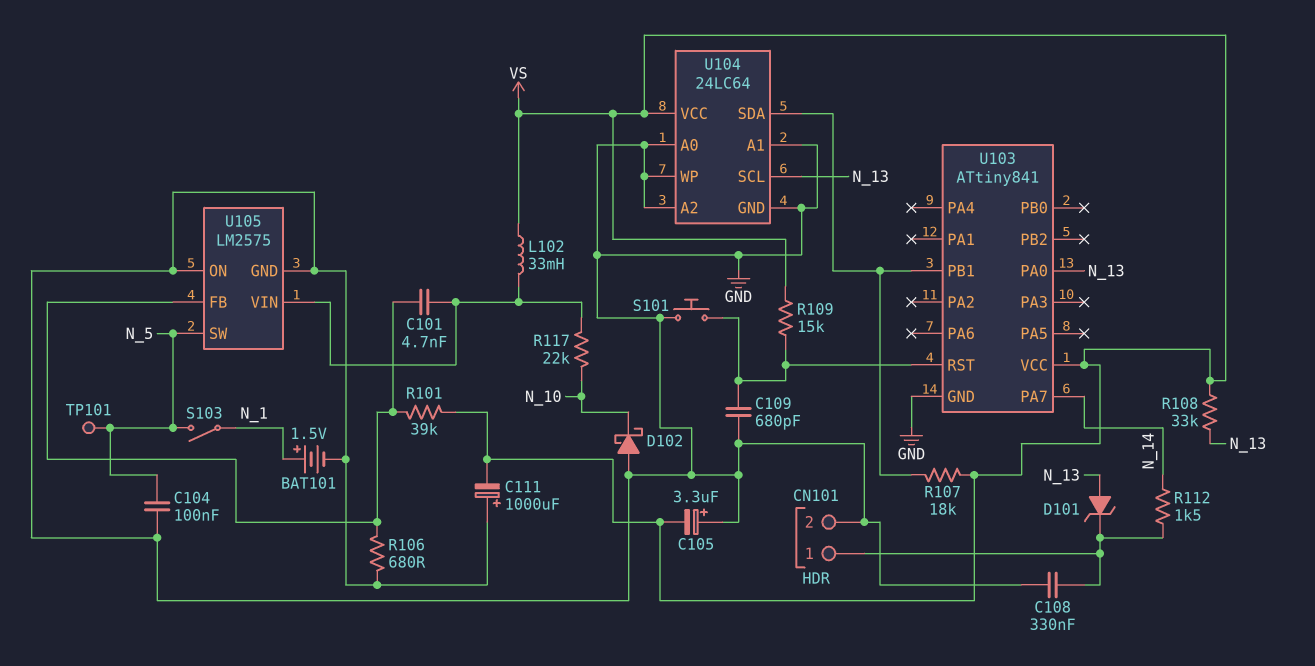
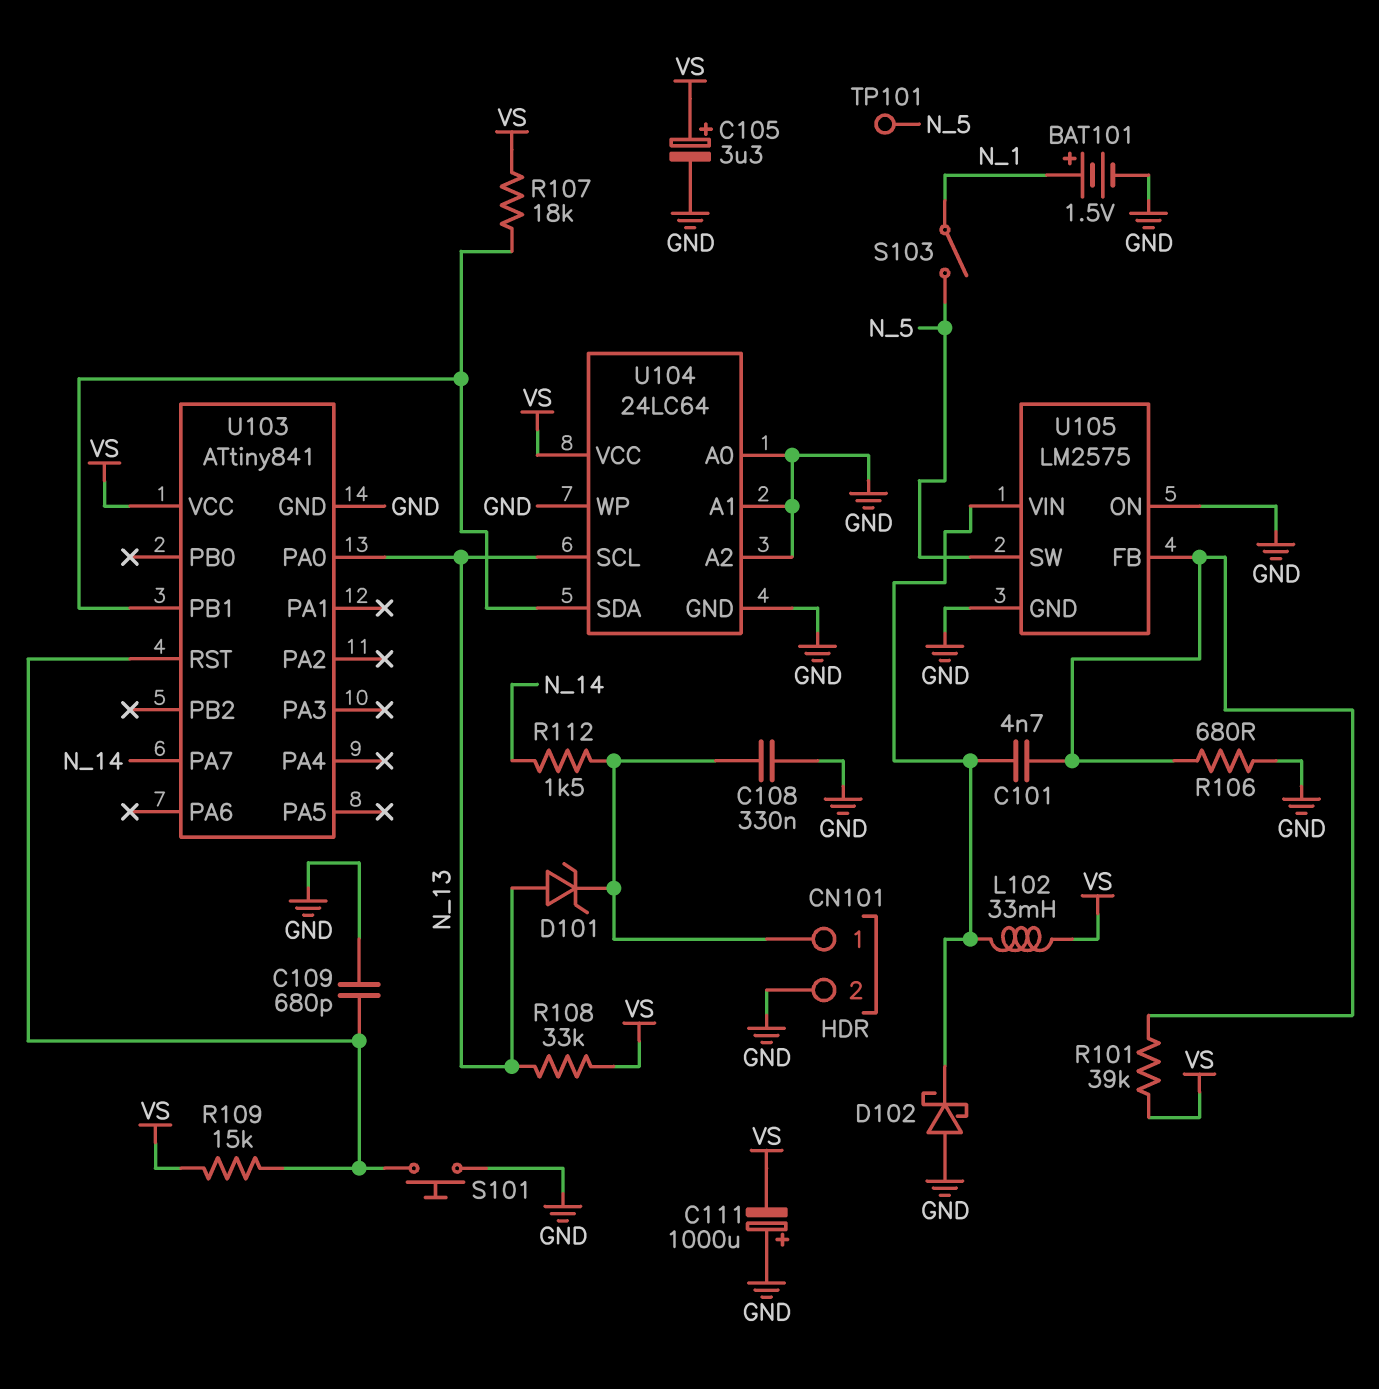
C104: 100nF (GND, N_5) -> none
C105: 3.3uF (plus GND, minus VS) -> 3.3uF (plus VS, minus GND)
D102: schottky (A GND, K N_10) -> schottky (A GND, K U105/VIN)
R117: 22k (N_10, U105/VIN) -> none

